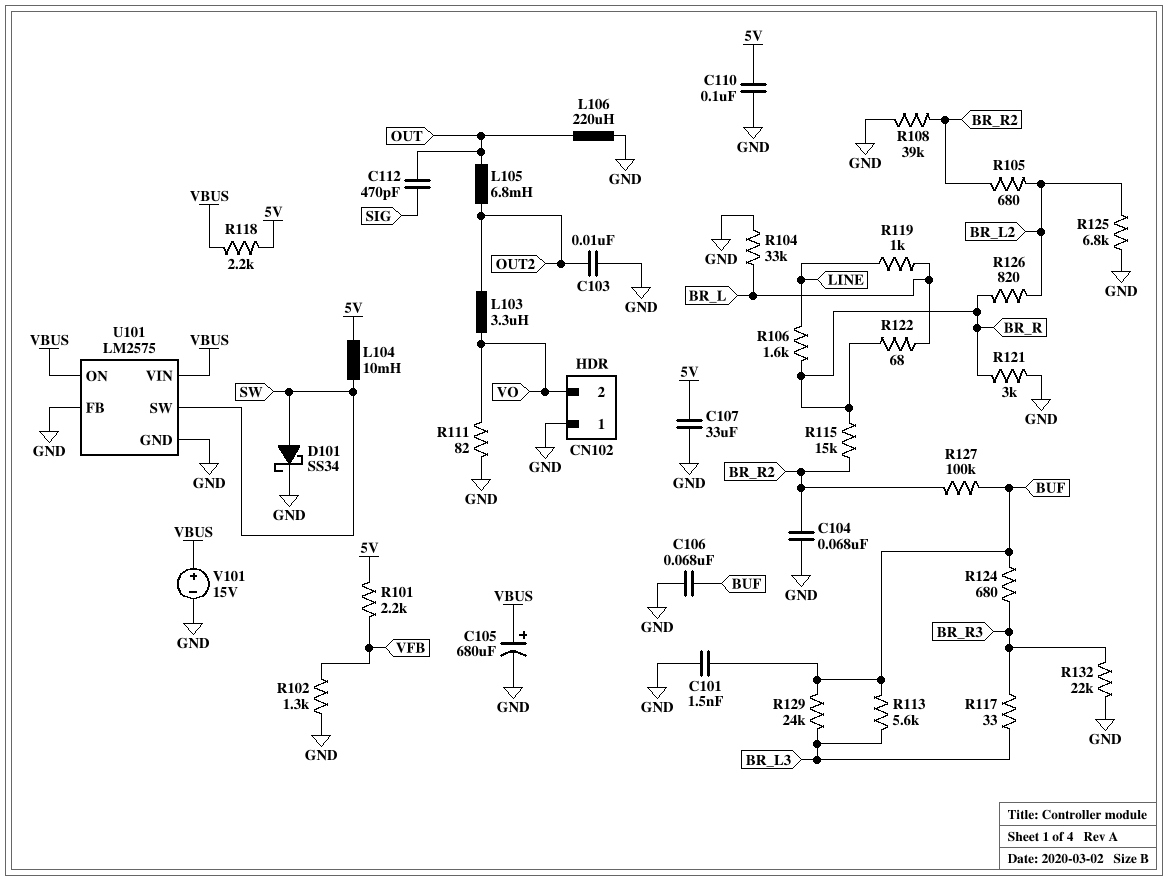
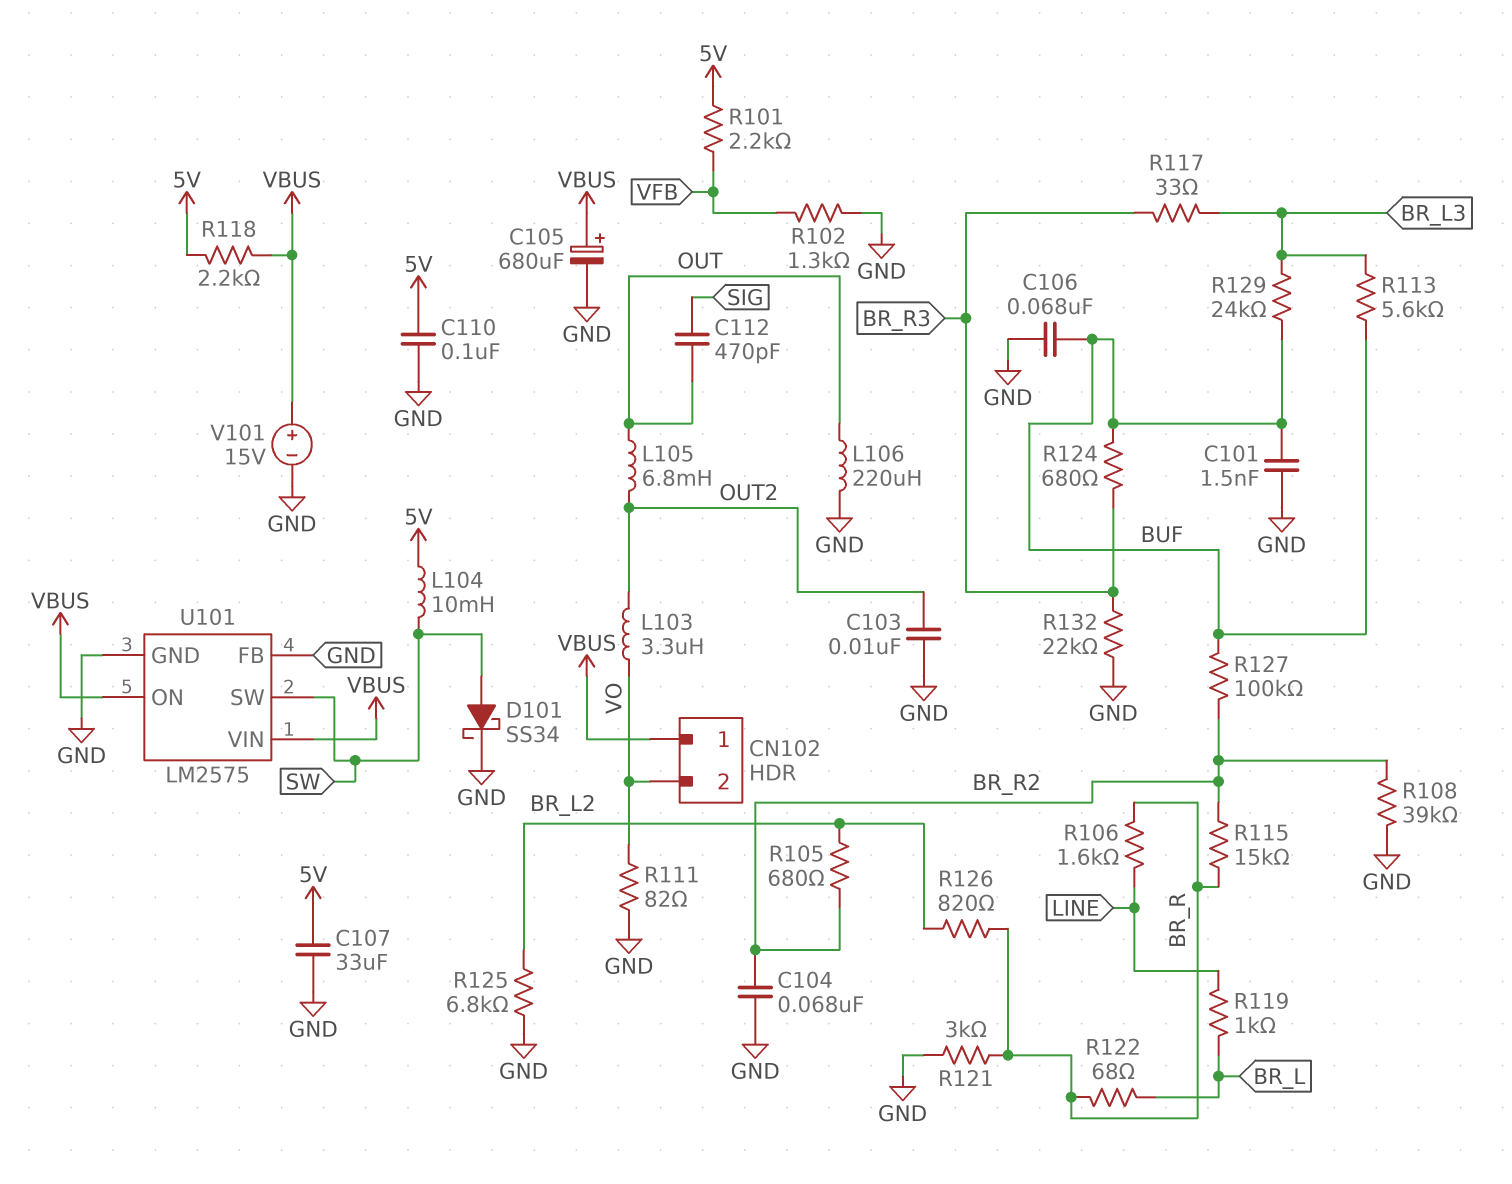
CN102 pin 1: GND -> VBUS
R104: 33k (BR_L, GND) -> none

